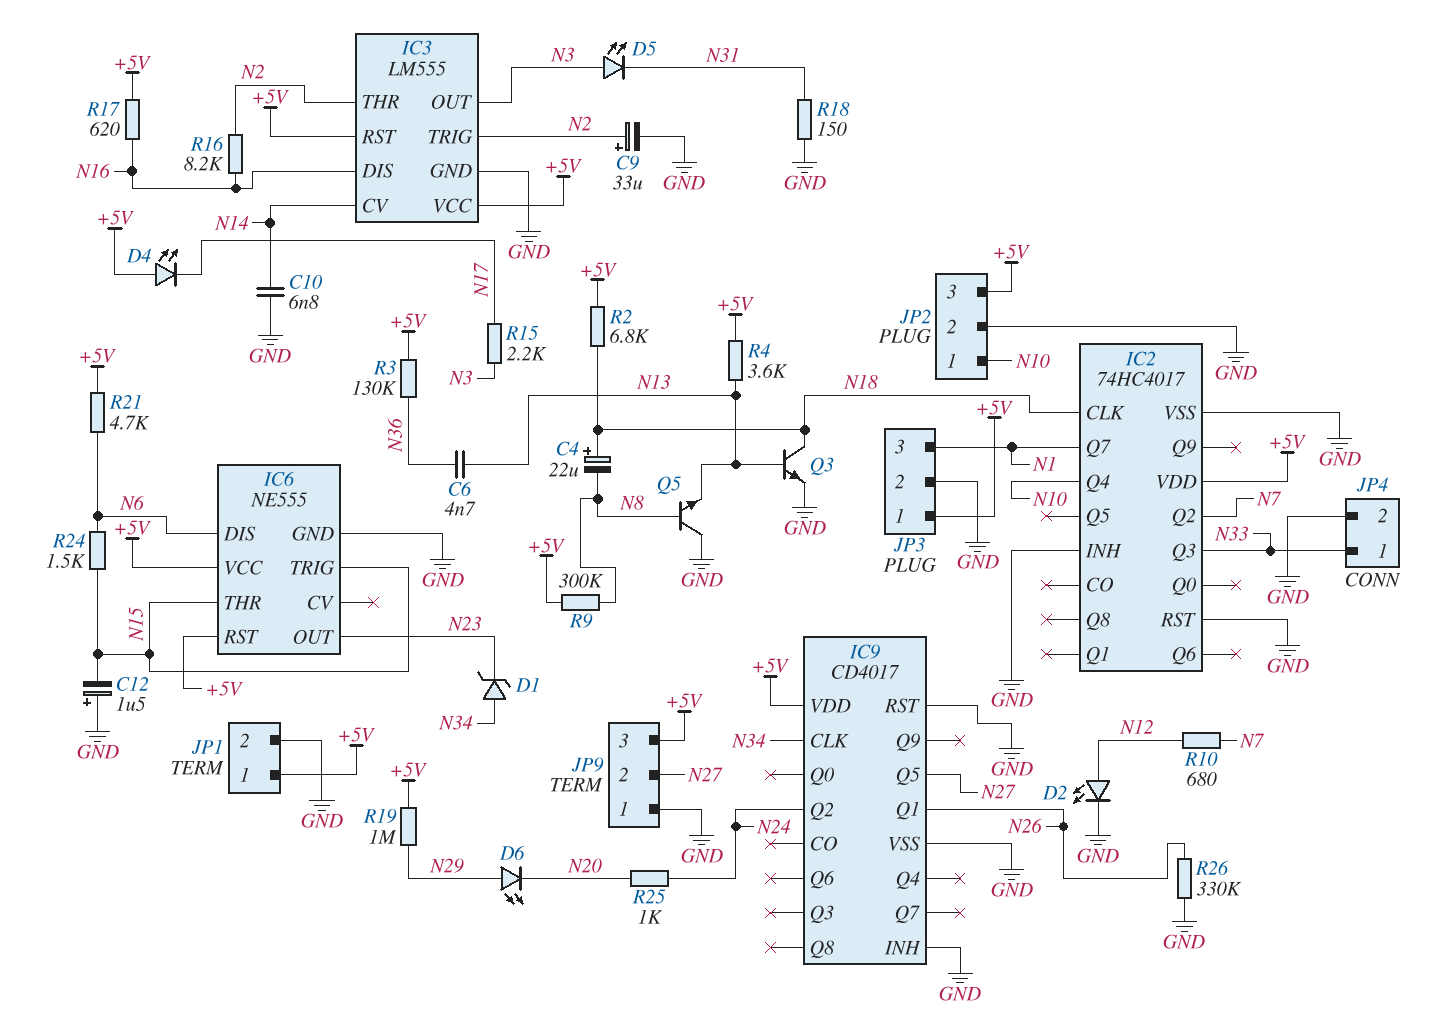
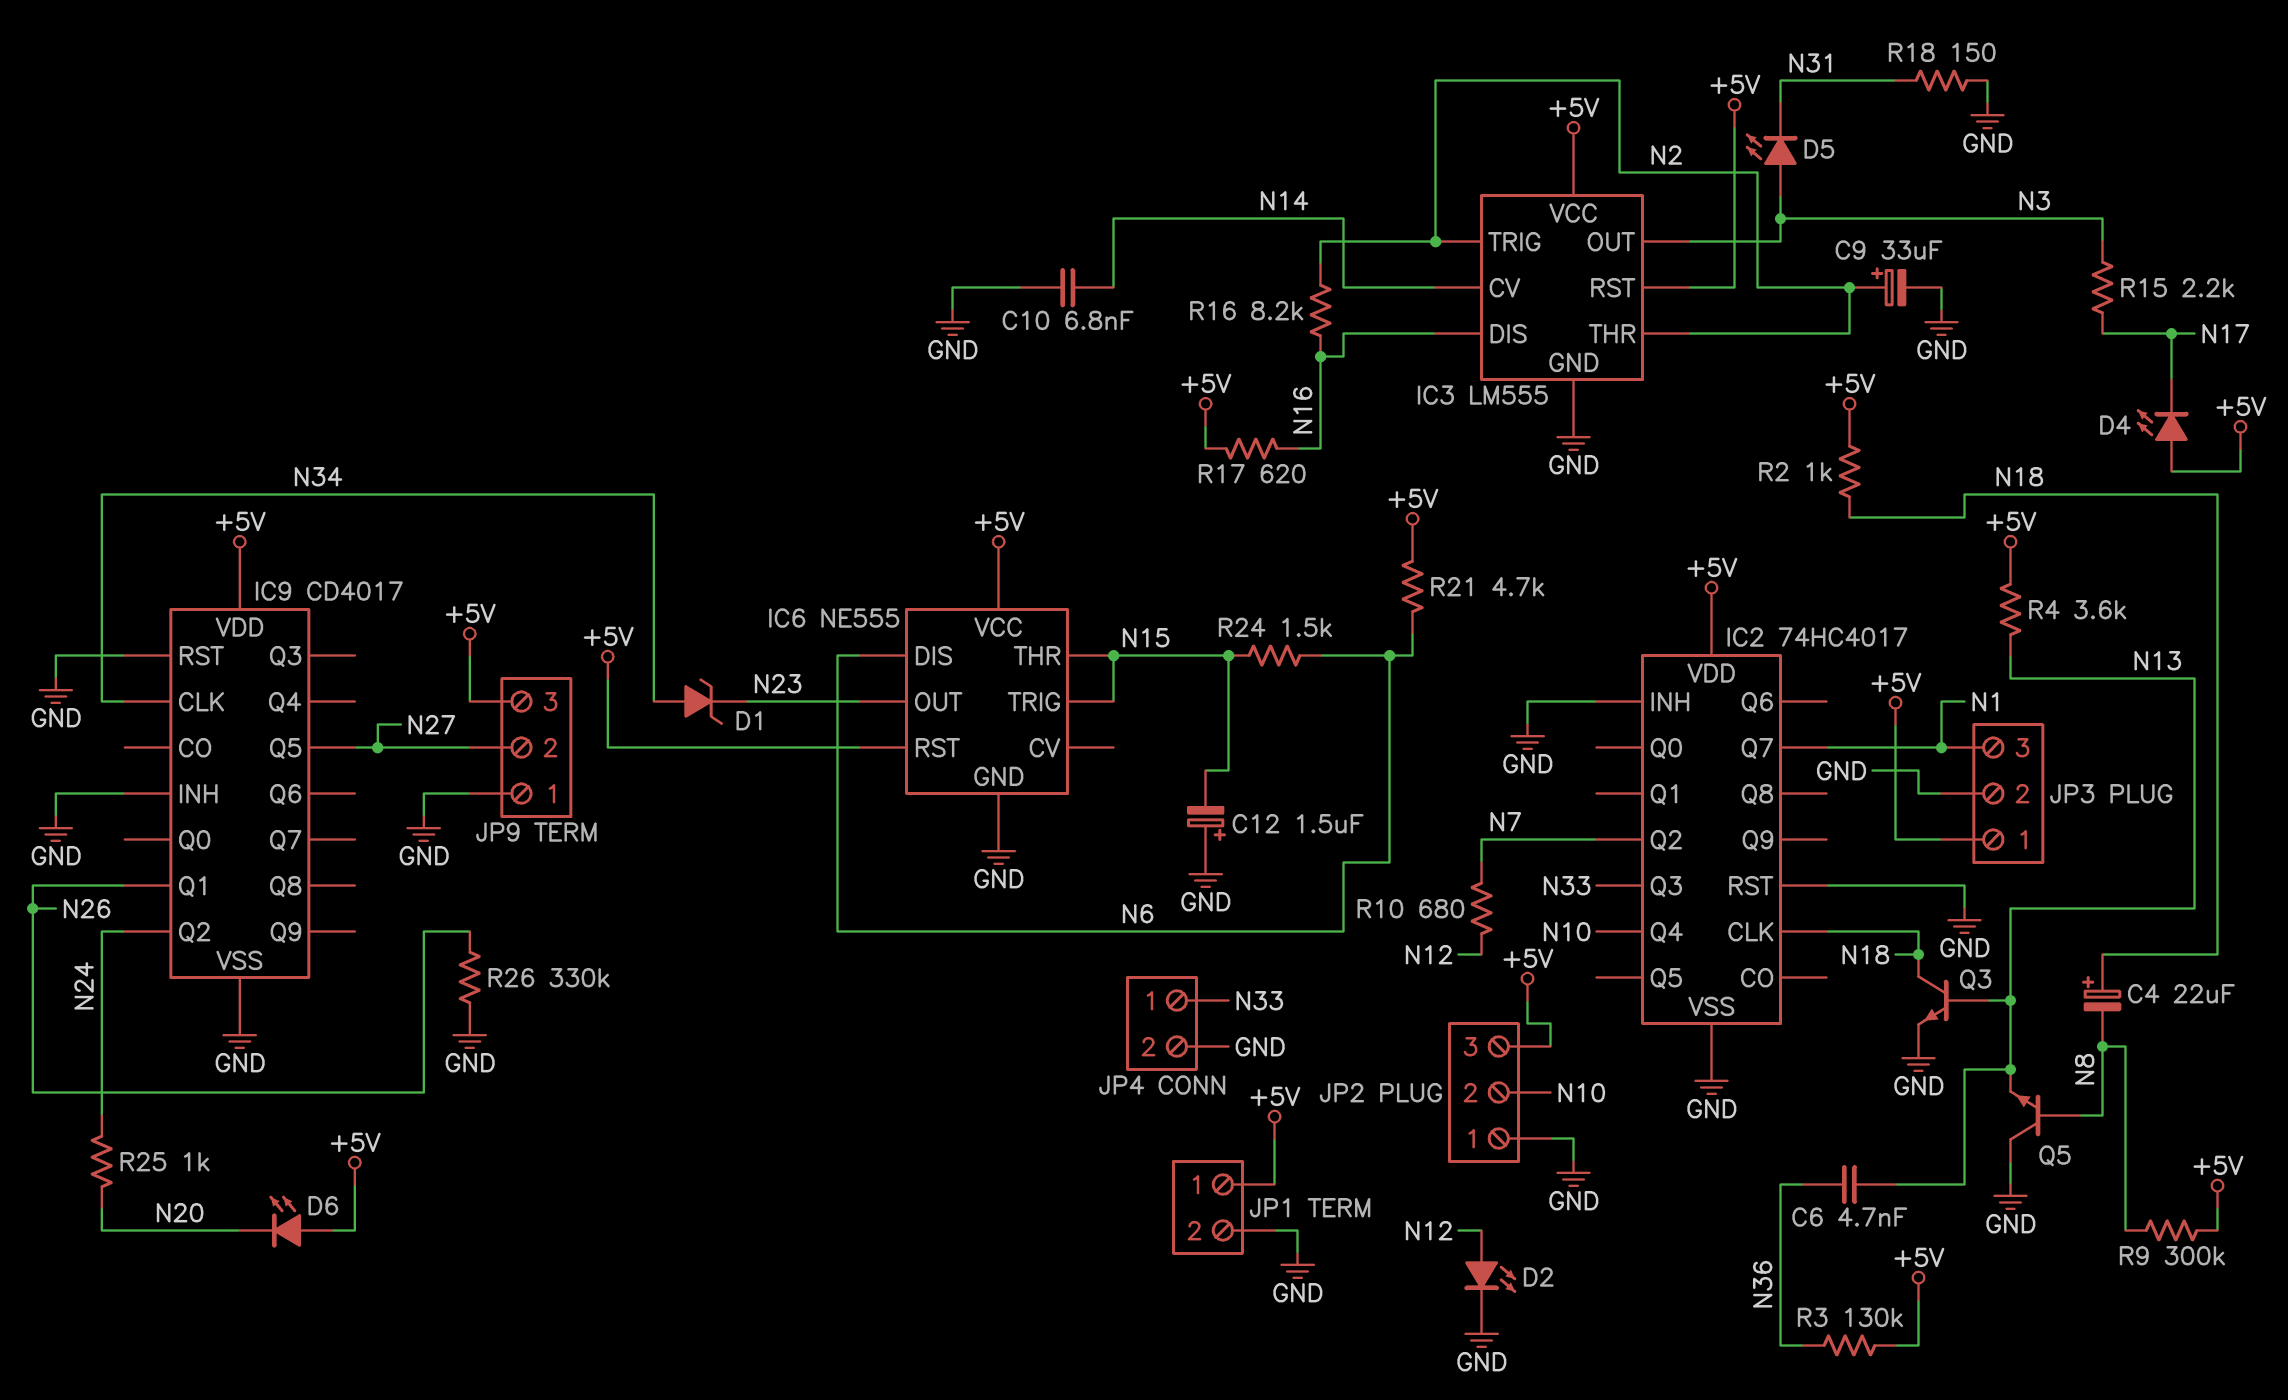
D6: LED (A N29, K N20) -> LED (A +5V, K N20)
JP2 pin 1: N10 -> GND
JP2 pin 2: GND -> N10
R2: 6.8k (+5V, N18) -> 1k (+5V, N18)
R19: 1M (+5V, N29) -> none

